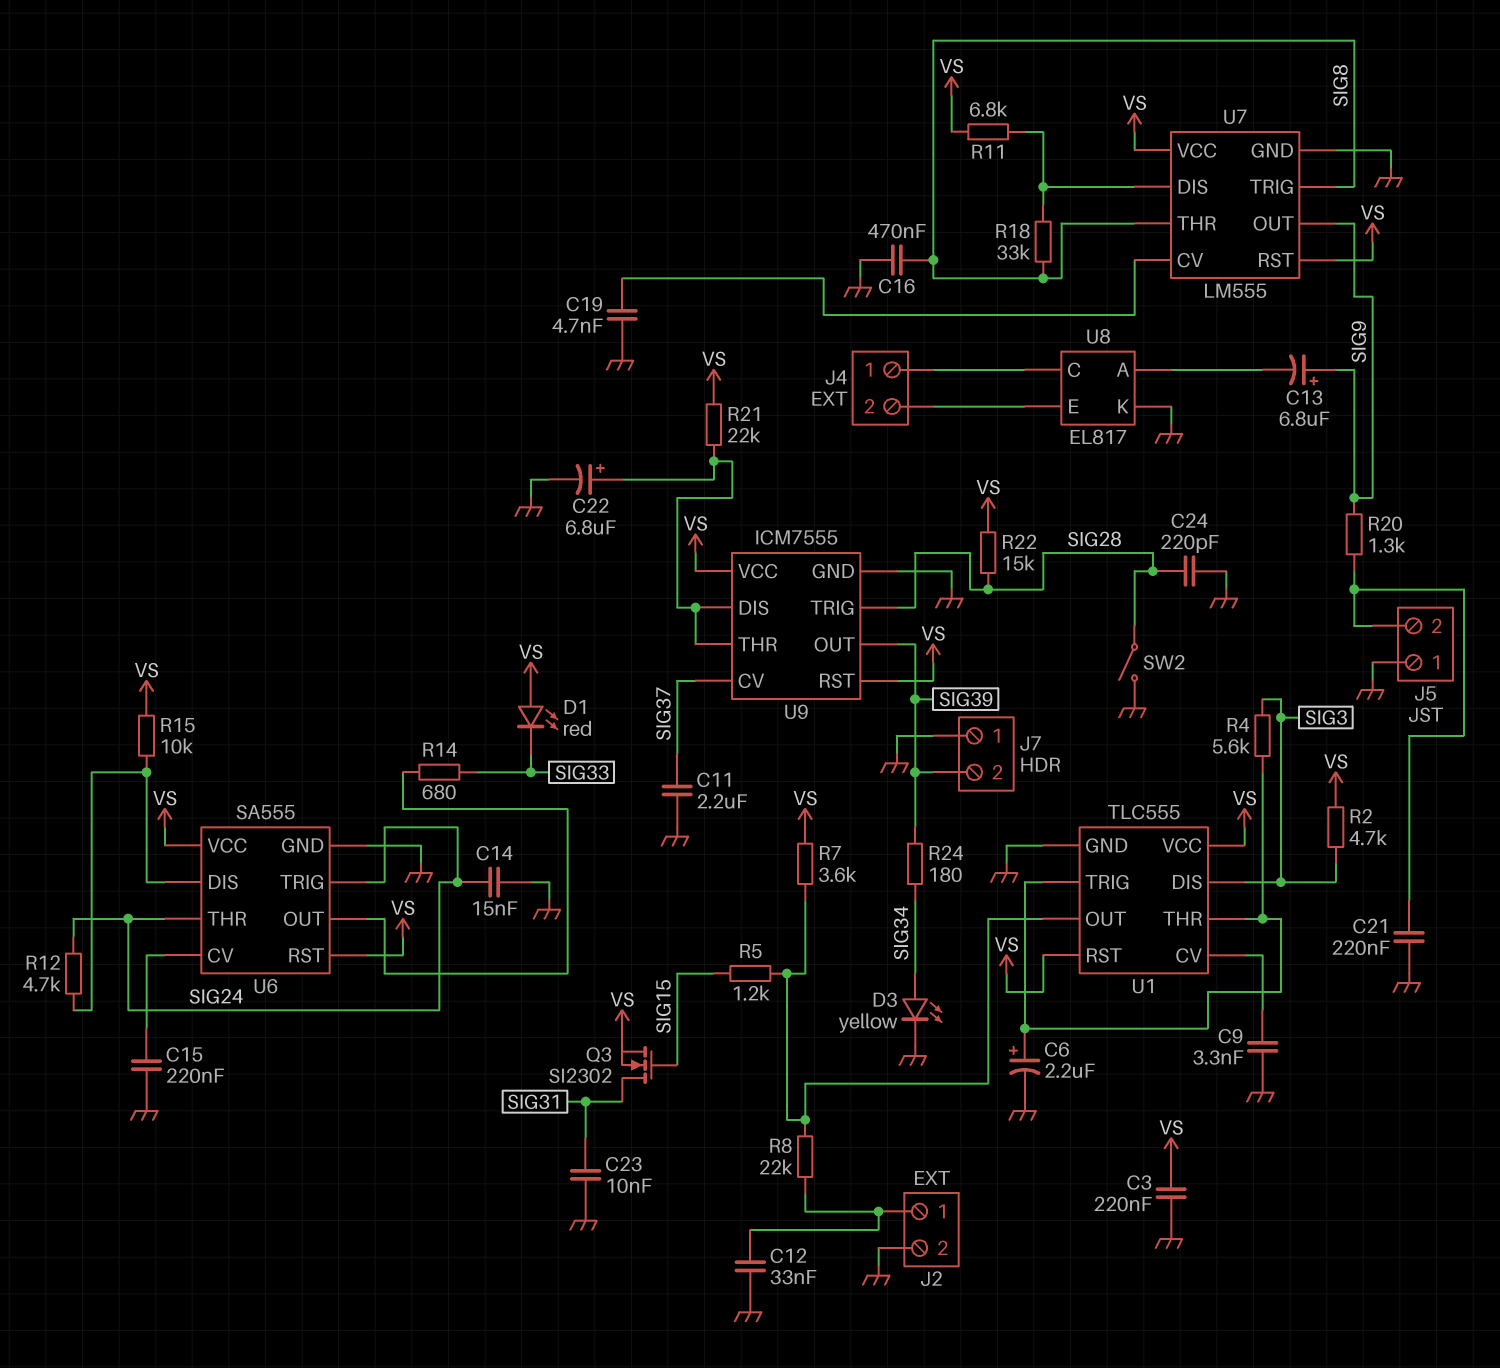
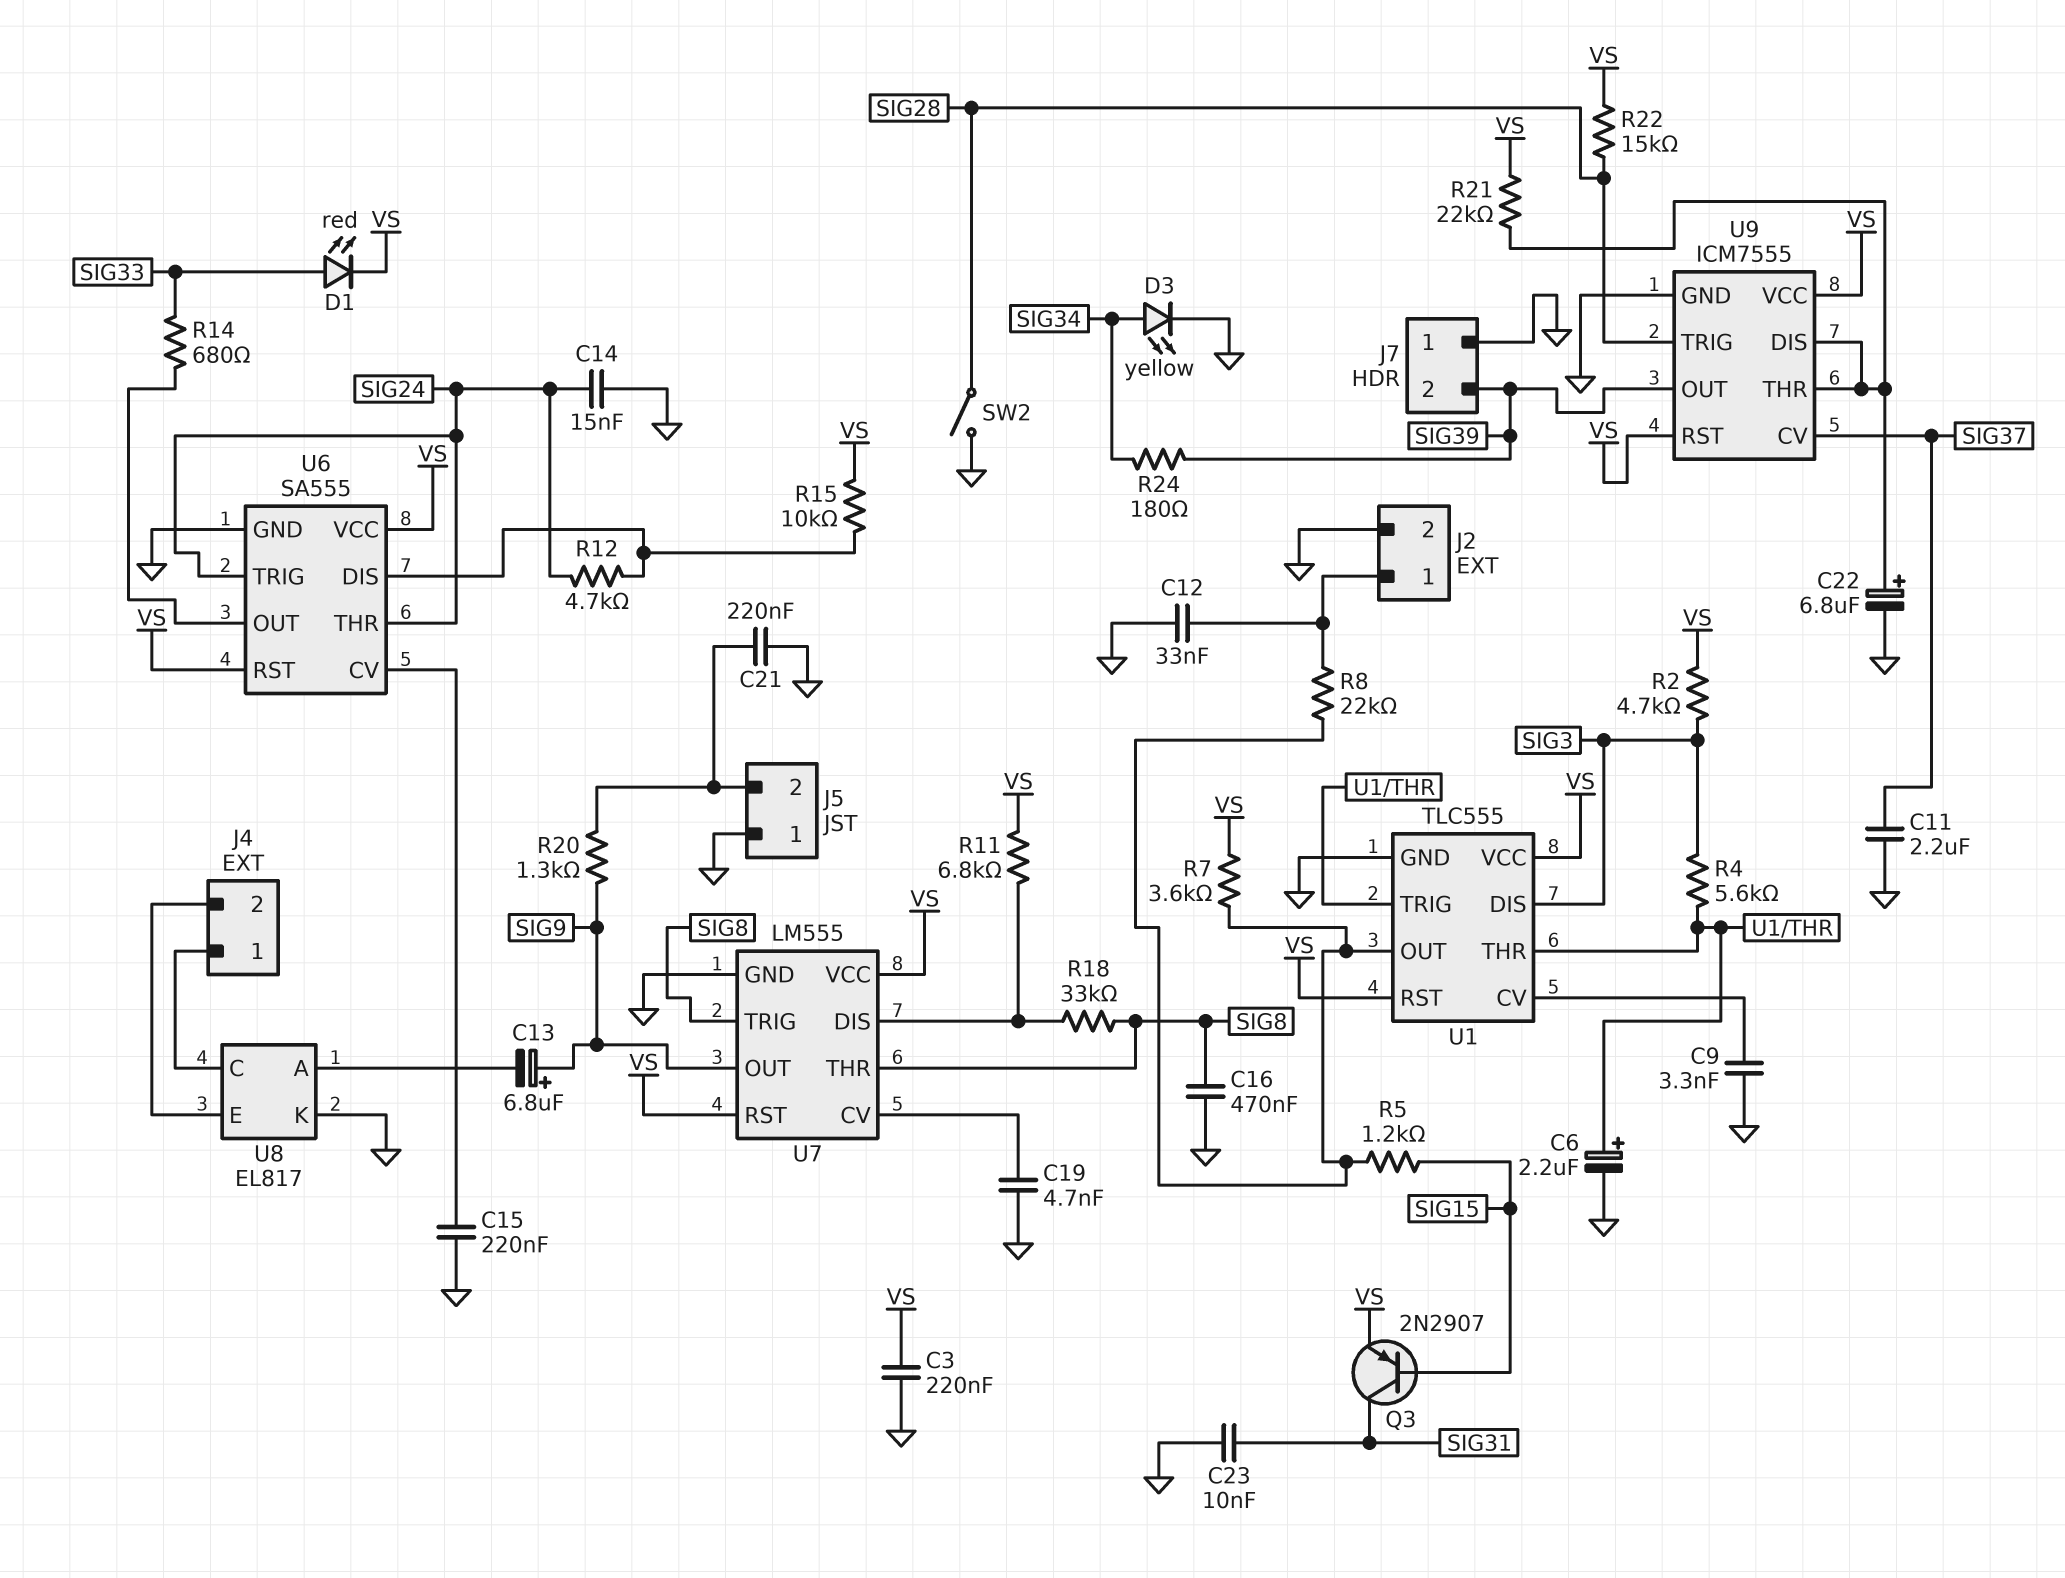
C24: 220pF (GND, SIG28) -> none
D1: LED red (A VS, K SIG33) -> LED red (A SIG33, K VS)
Q3: NMOS SI2302 (G SIG15, D SIG31, S VS) -> PNP 2N2907 (B SIG15, C SIG31, E VS)

